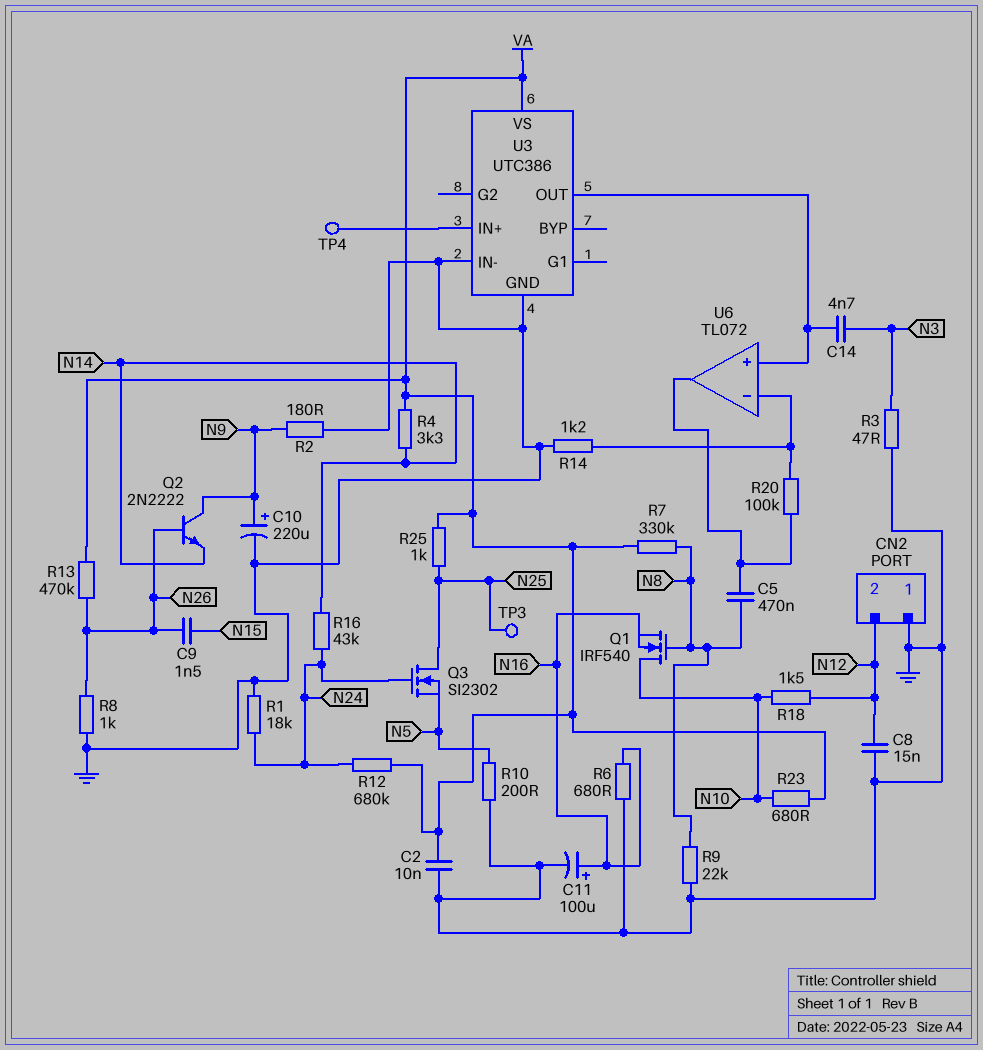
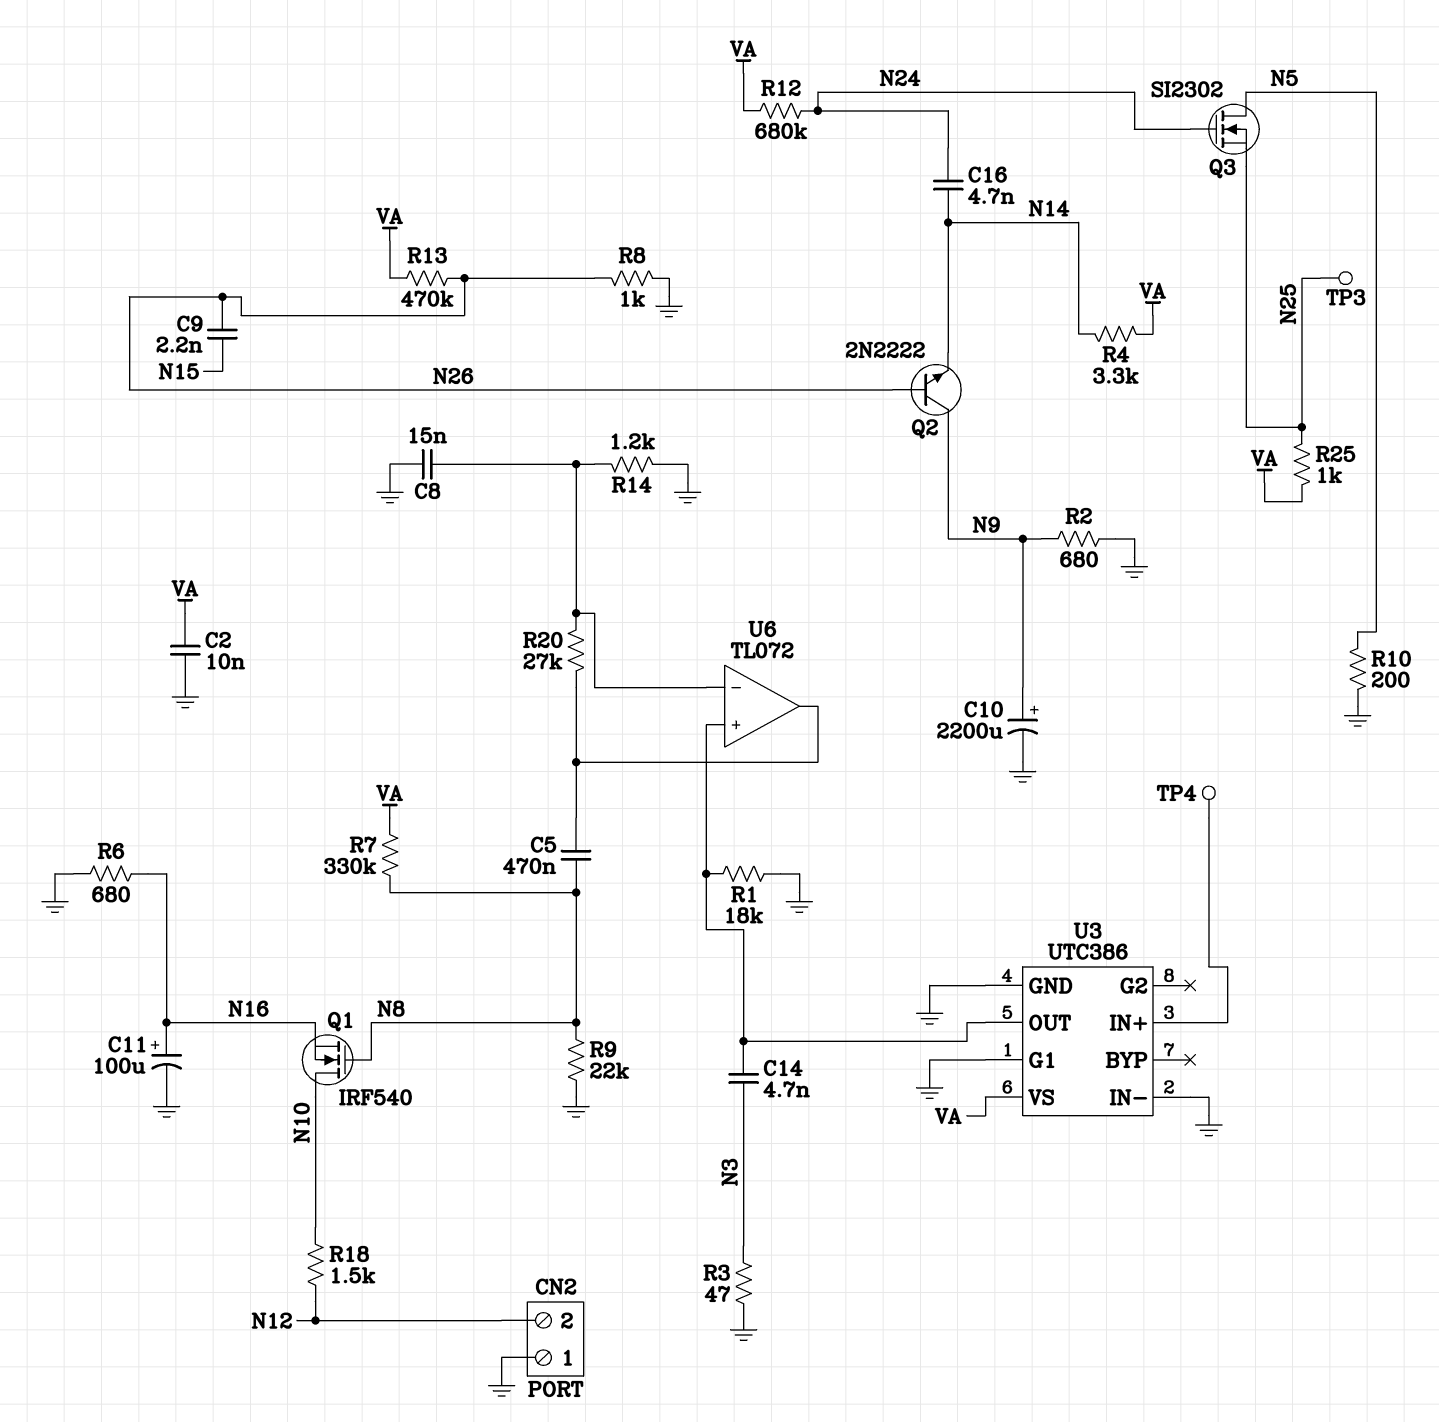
C8: 15nF (GND, N12) -> 15nF (GND, U6/in-)
C9: 1.5nF (N15, N26) -> 2.2nF (N15, N26)
C10: 220uF (plus N9, minus GND) -> 2200uF (plus N9, minus GND)
C16: none -> 4.7nF (N14, N24)
Q3: NMOS SI2302 (G N24, D N25, S N5) -> NMOS SI2302 (G N24, D N5, S N25)
R1: 18k (GND, N24) -> 18k (GND, U3/OUT)
R2: 180 (GND, N9) -> 680 (GND, N9)
R16: 43k (N14, N24) -> none
R20: 100k (U6/in-, U6/out) -> 27k (U6/in-, U6/out)
R23: 680 (N10, VA) -> none
U3 pin G1: none -> GND

